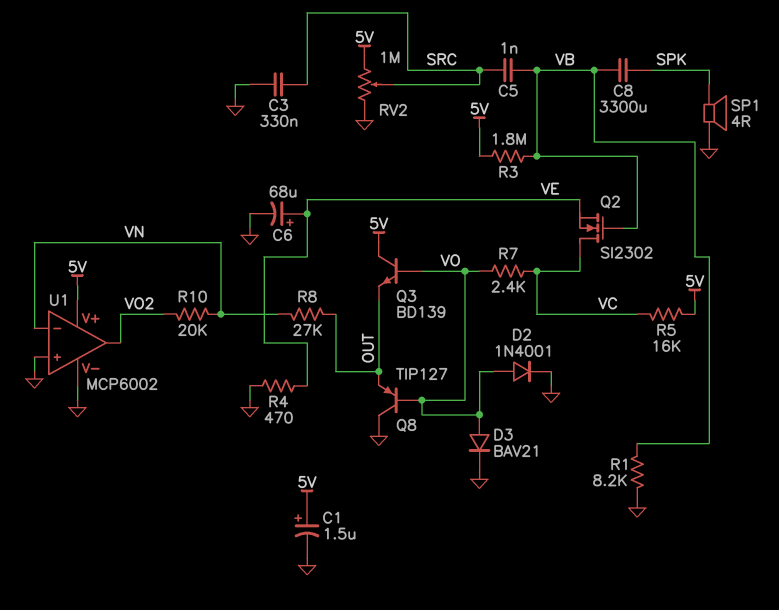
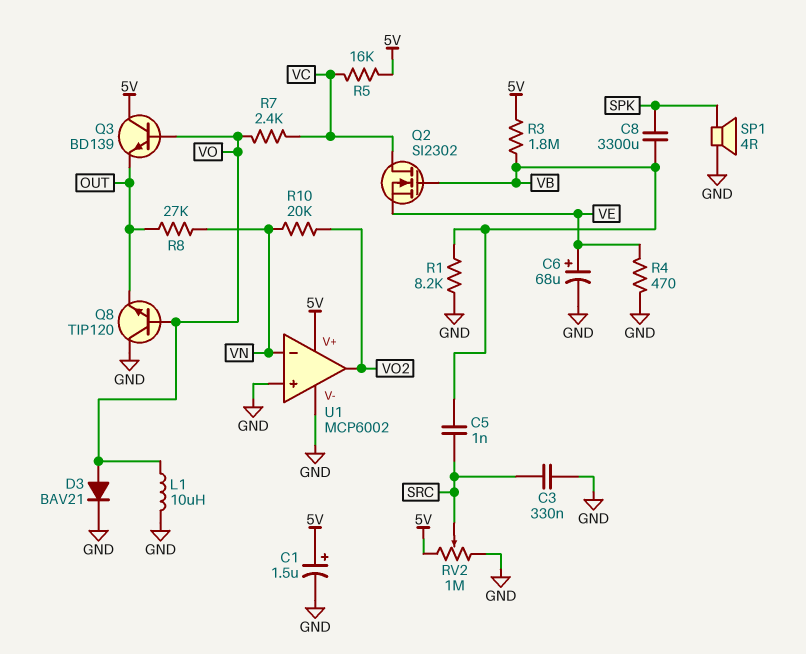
D2: diode 1N4001 (A VO, K GND) -> none
L1: none -> 10uH (GND, VO)
Q8: PNP TIP127 (B VO, C GND, E OUT) -> NPN TIP120 (B VO, C GND, E OUT)

